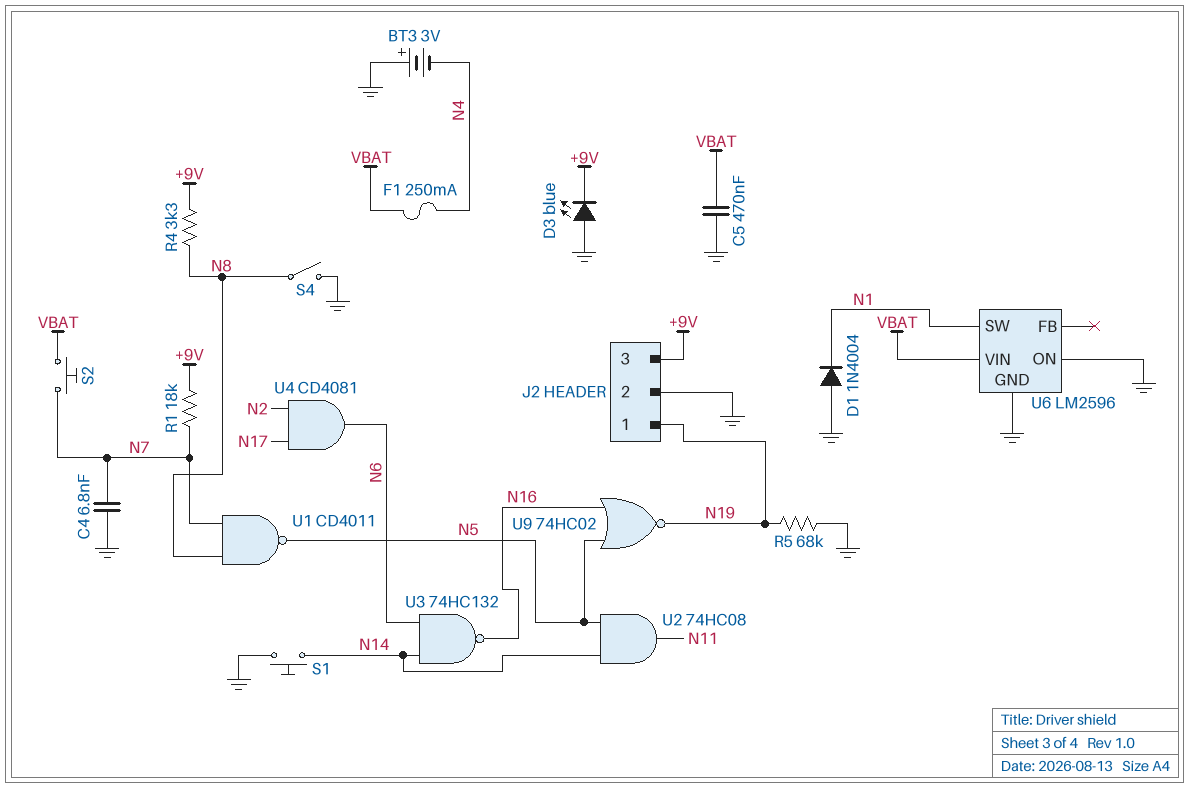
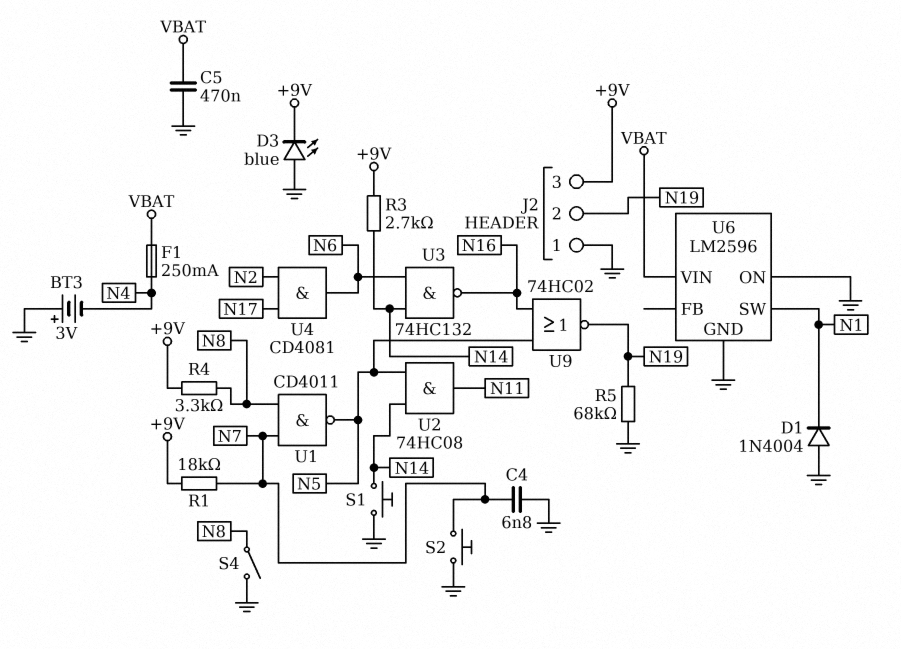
J2 pin 1: N19 -> GND
J2 pin 2: GND -> N19
R3: none -> 2.7k (+9V, N14)
S2: button (N7, VBAT) -> button (GND, N7)

